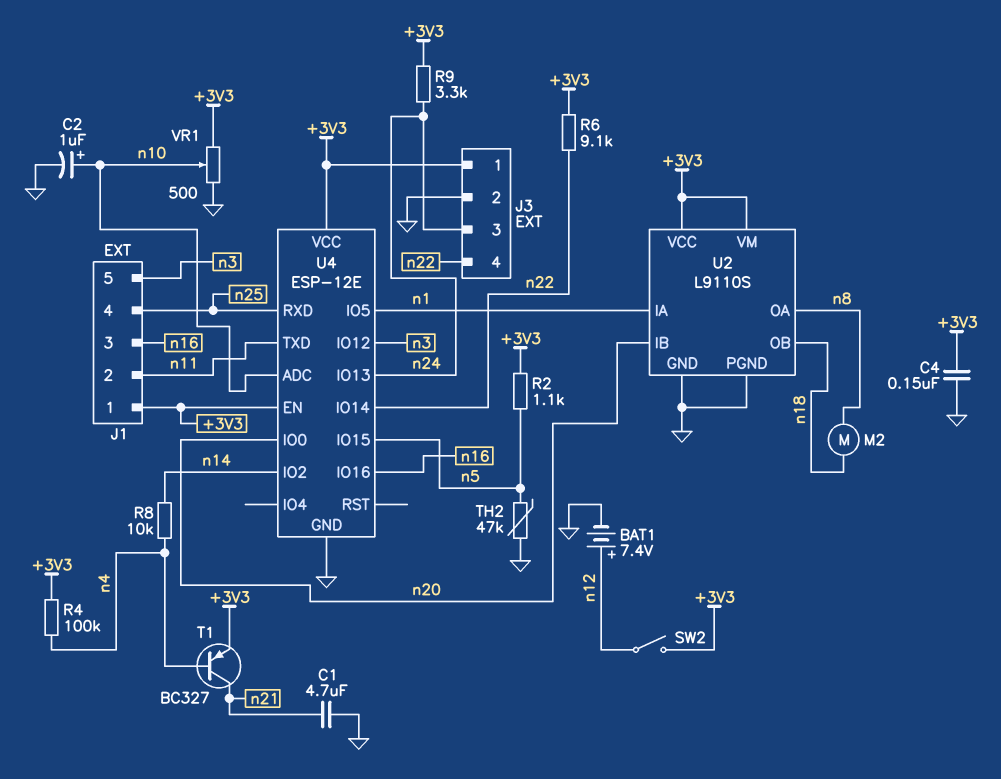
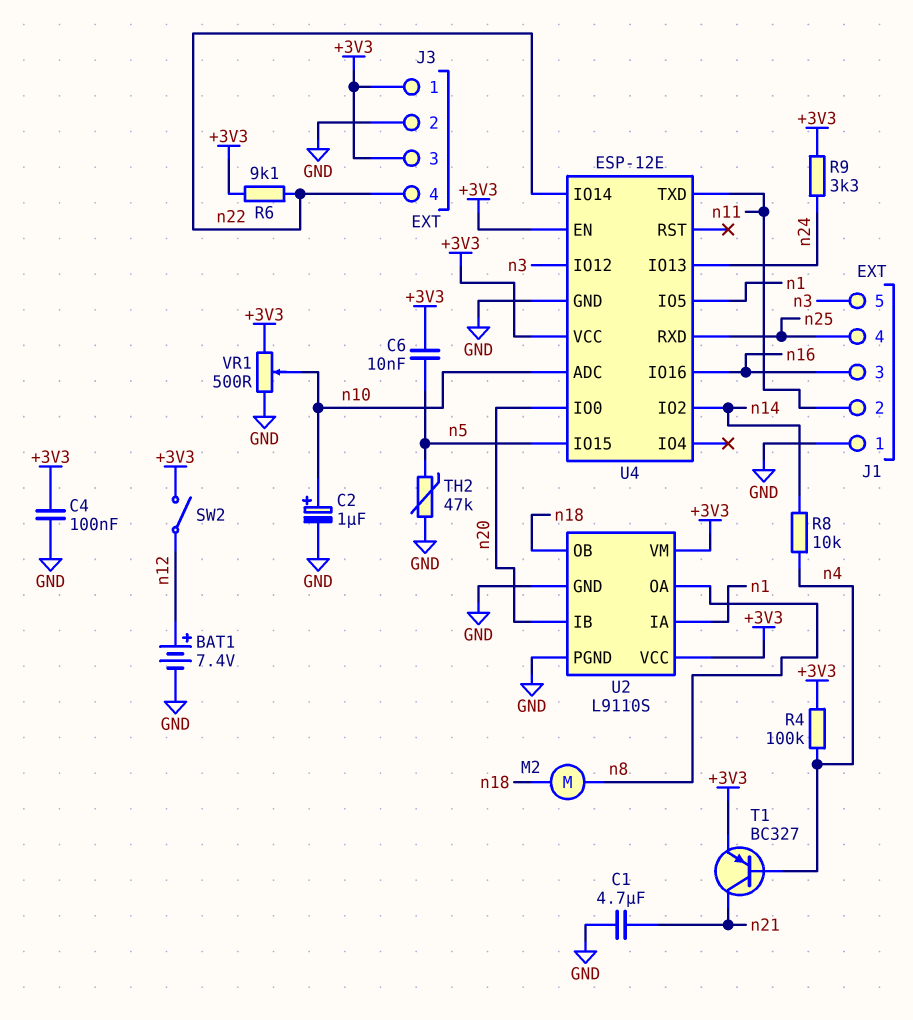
C4: 150nF (+3V3, GND) -> 100nF (+3V3, GND)
C6: none -> 10nF (+3V3, n5)
J1 pin 1: +3V3 -> GND
J3 pin 3: n24 -> +3V3
R2: 1.1k (+3V3, n5) -> none

